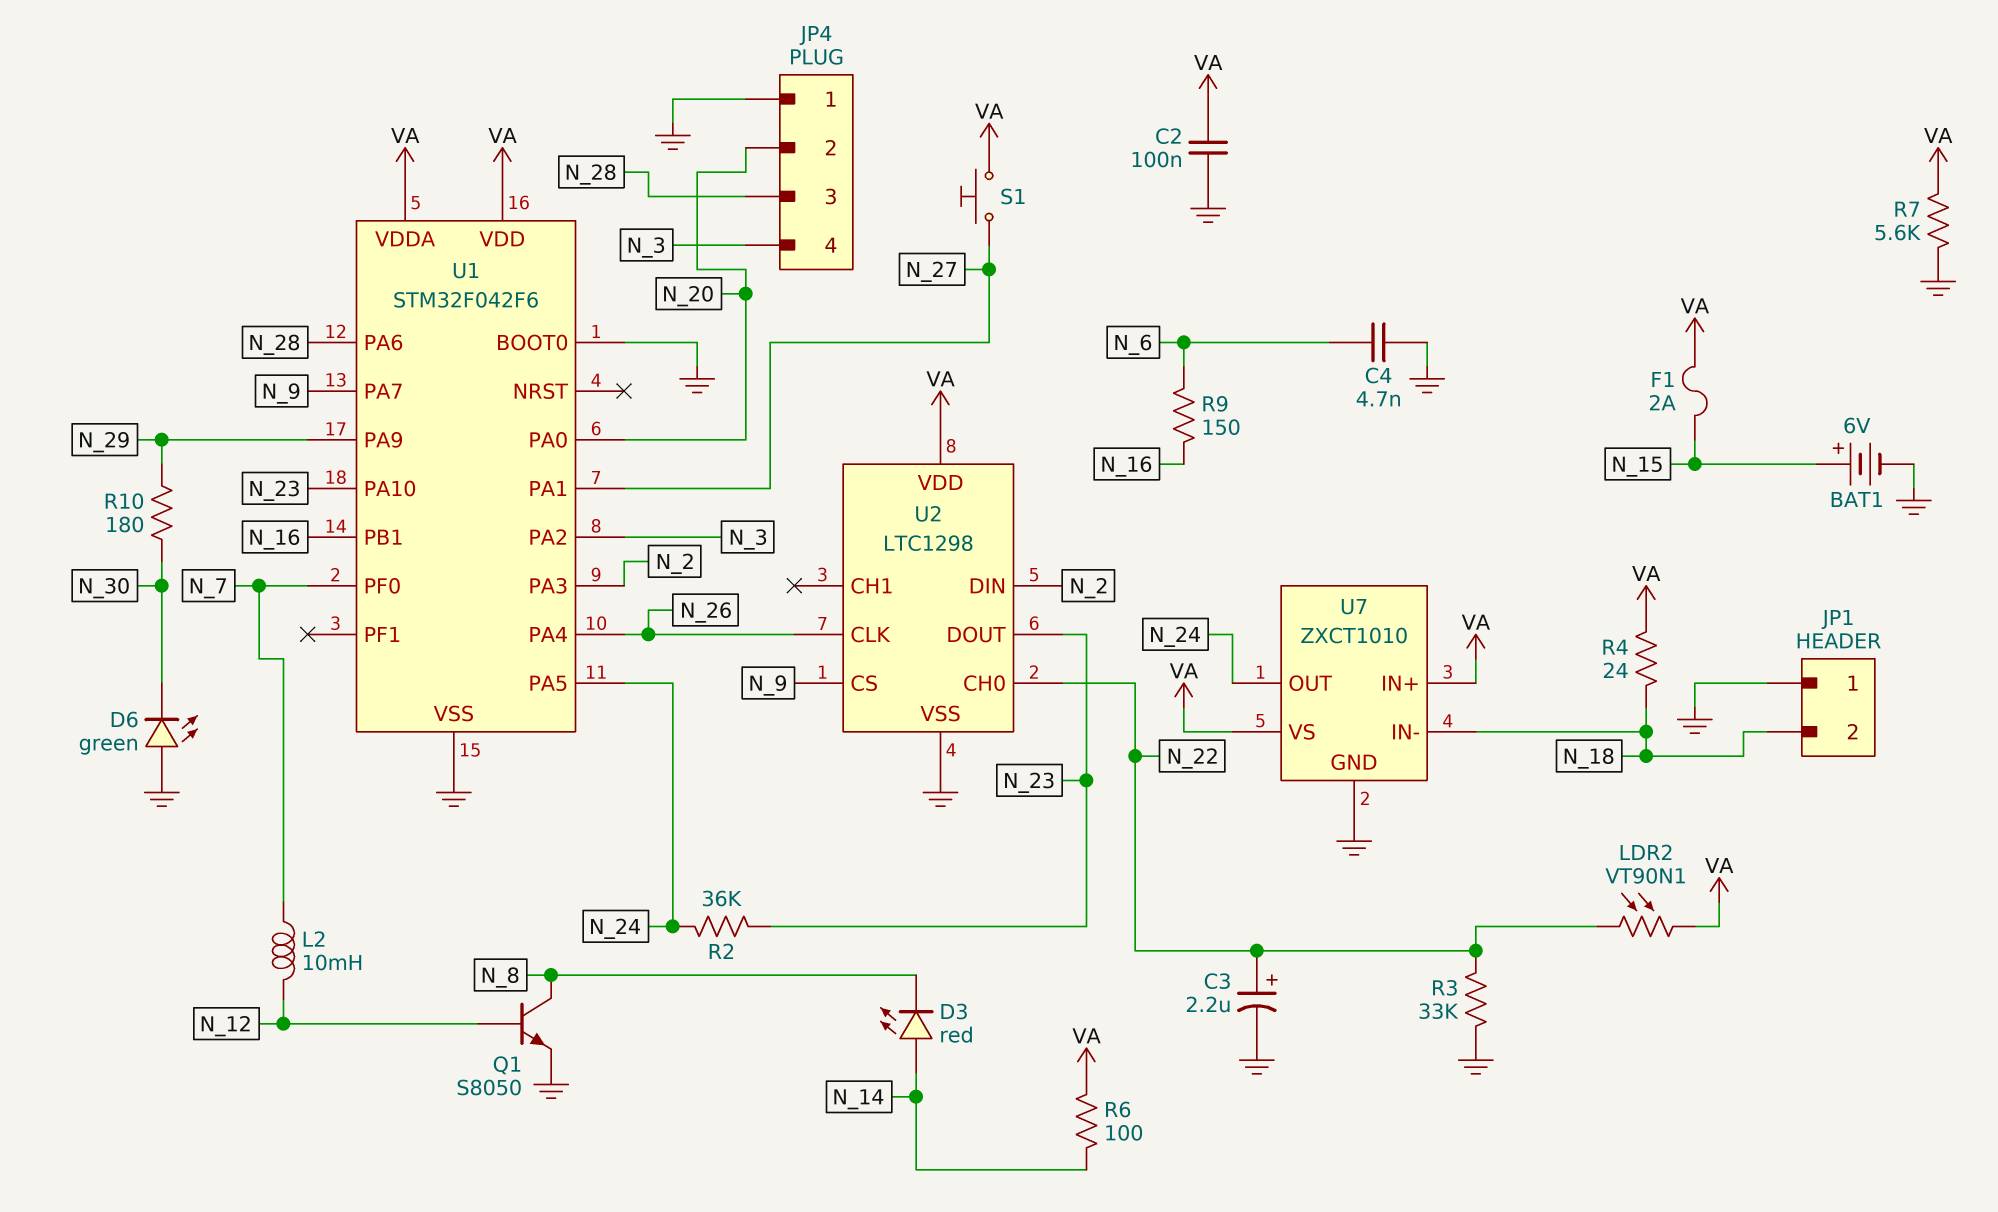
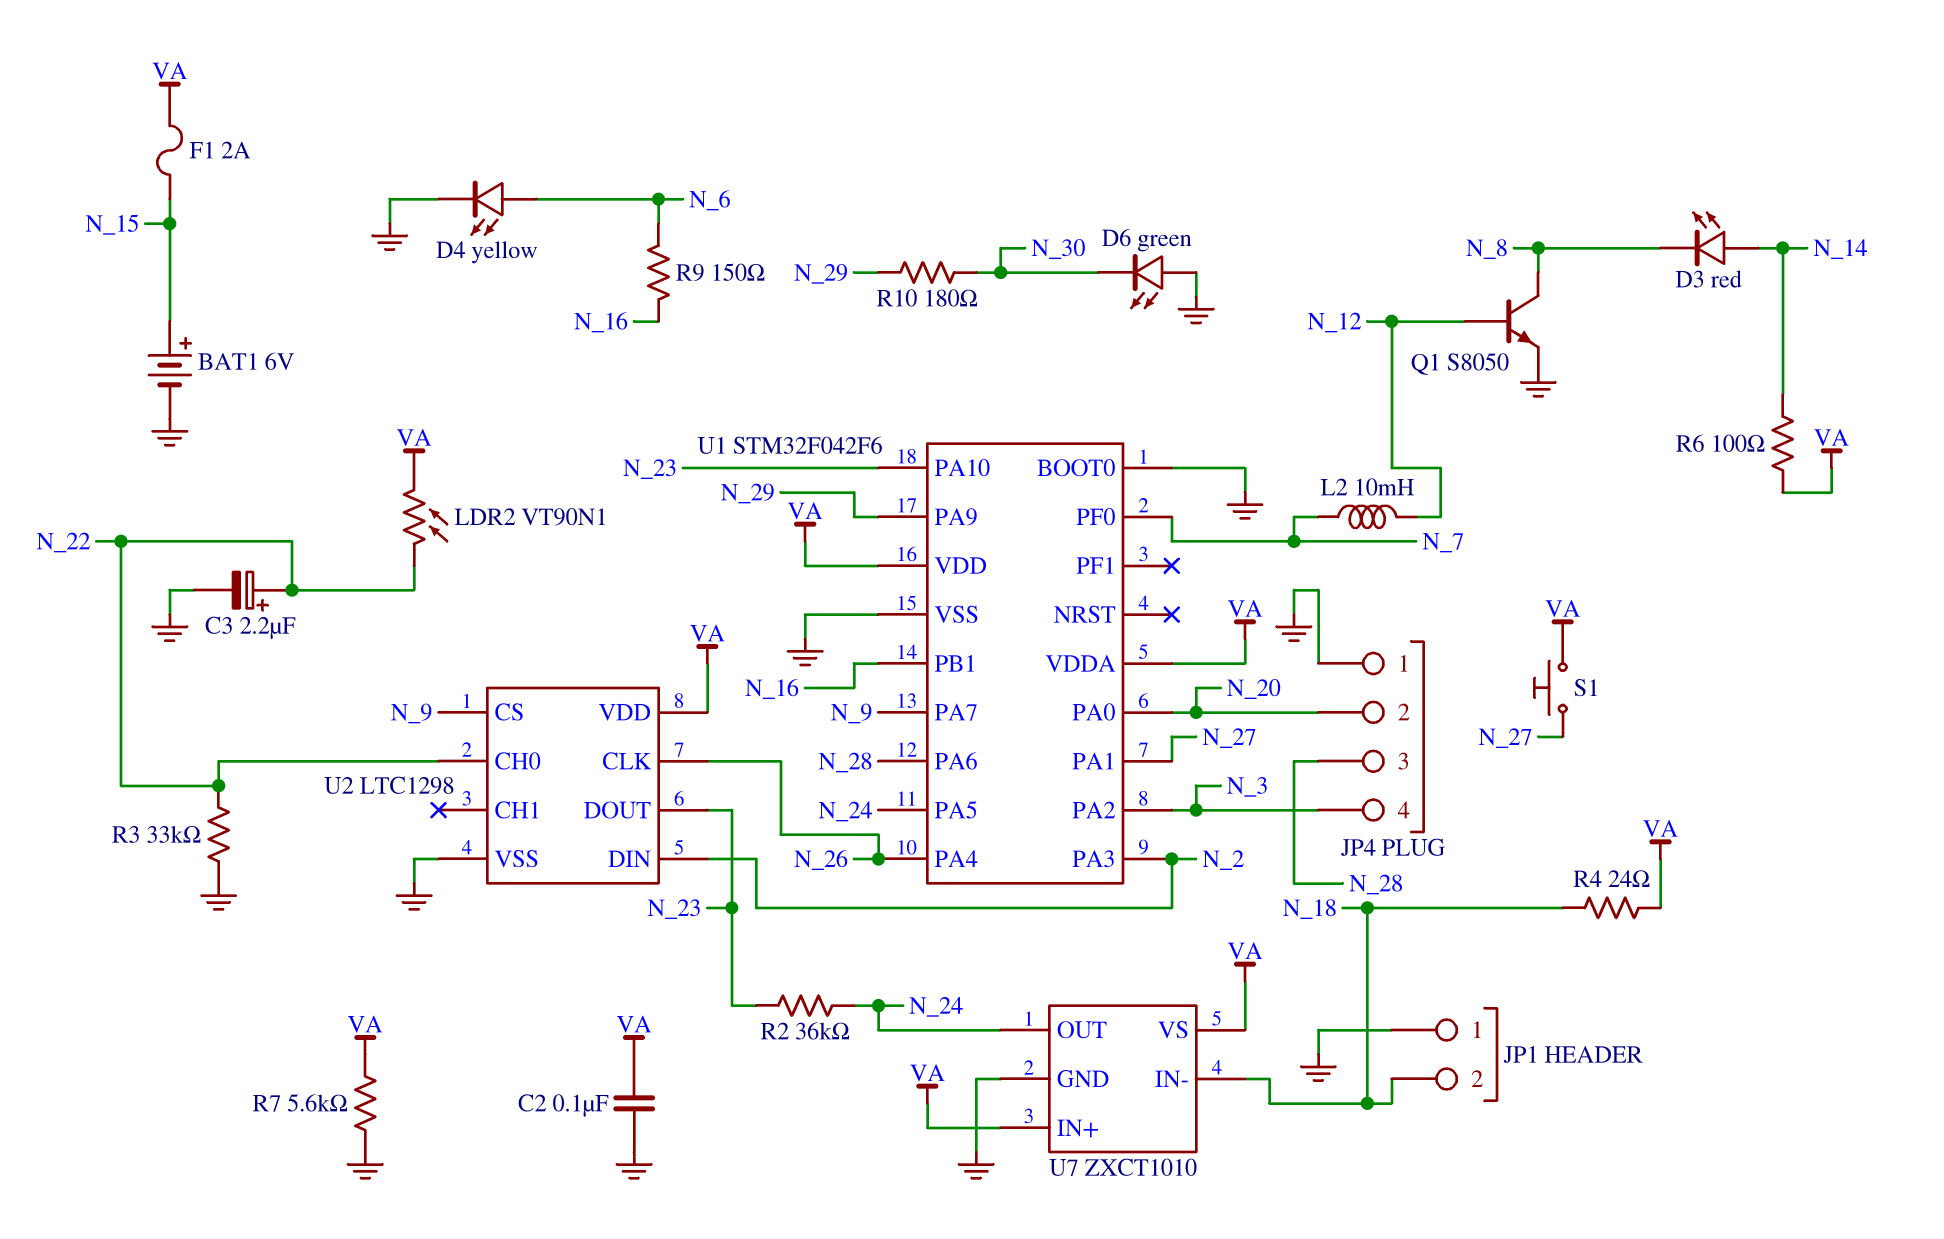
C4: 4.7nF (GND, N_6) -> none
D4: none -> LED yellow (A N_6, K GND)

